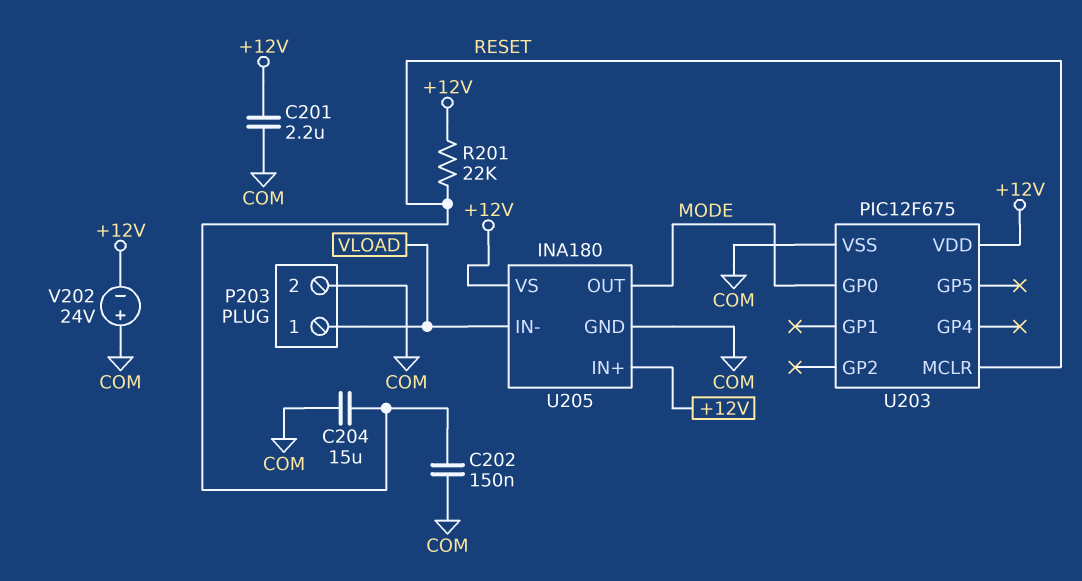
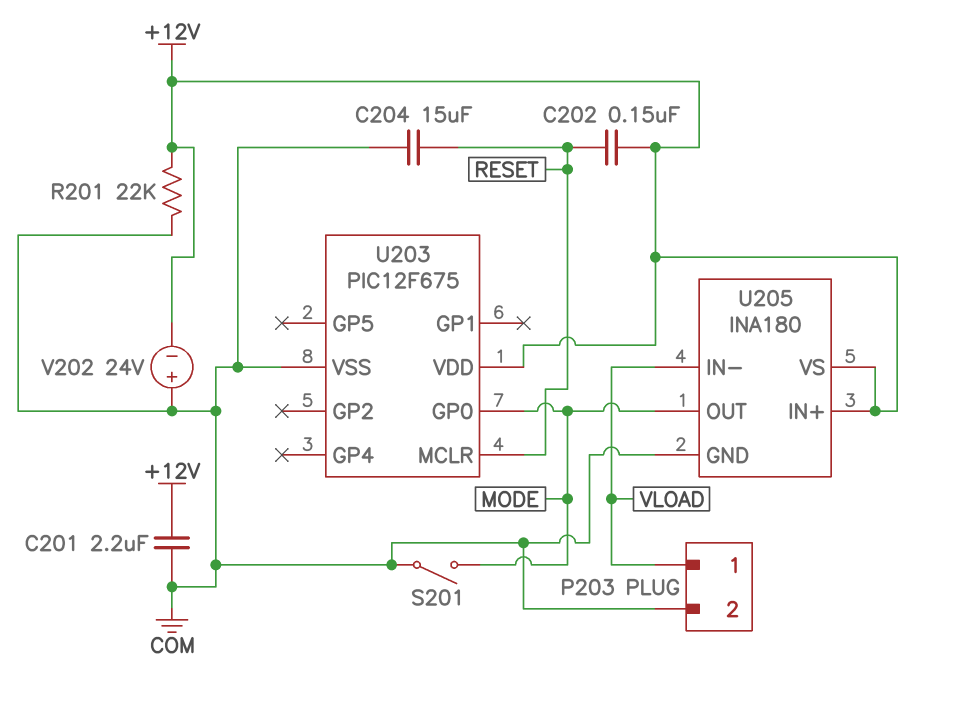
C202: 150nF (COM, RESET) -> 150nF (+12V, RESET)
R201: 22k (+12V, RESET) -> 22k (+12V, COM)
S201: none -> switch (COM, MODE)

